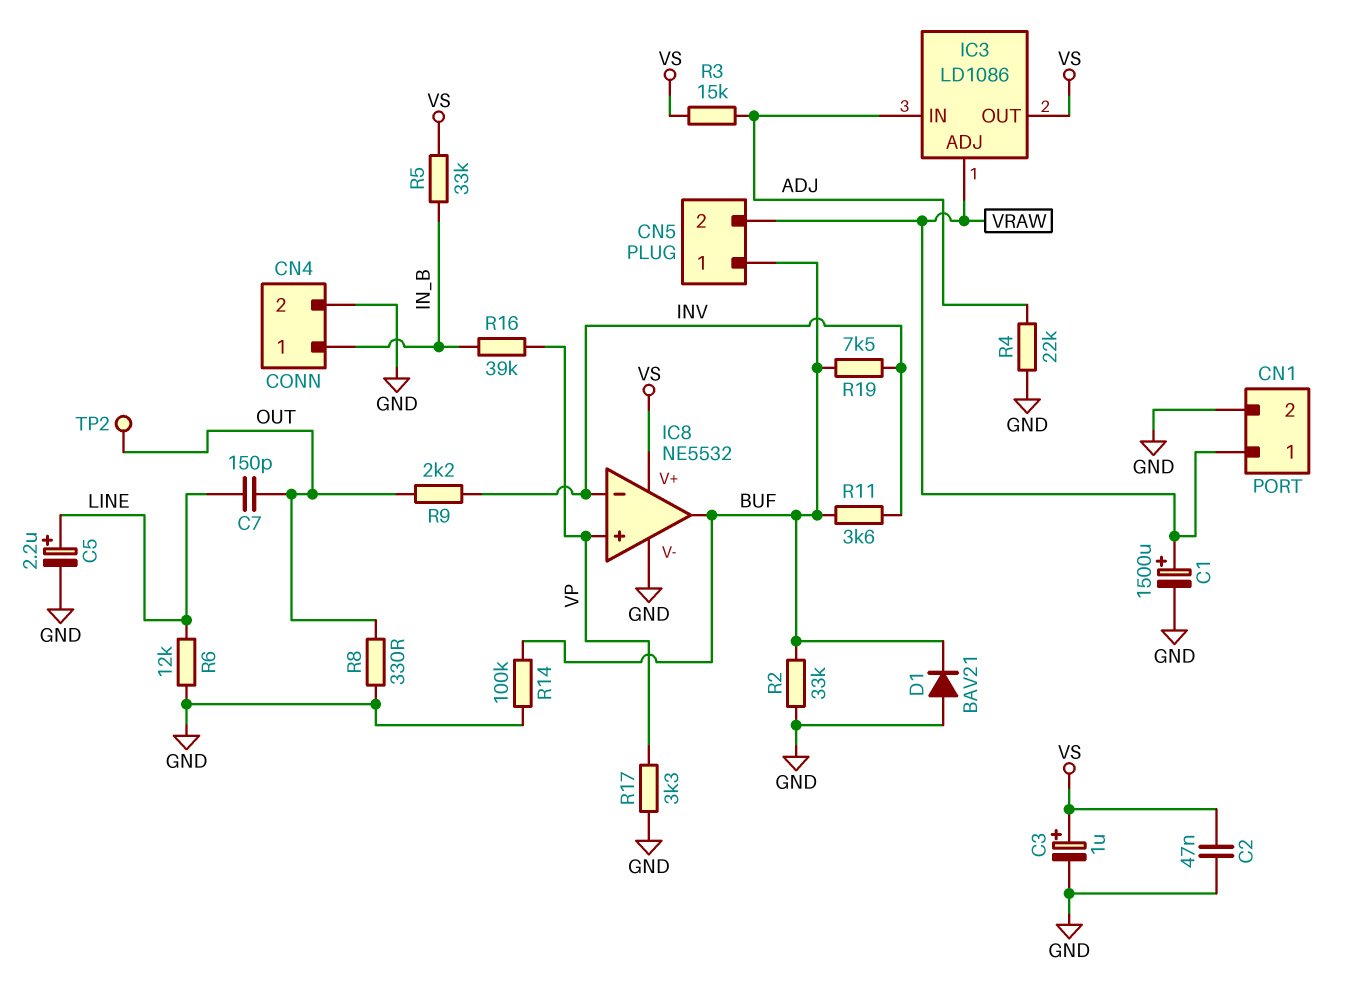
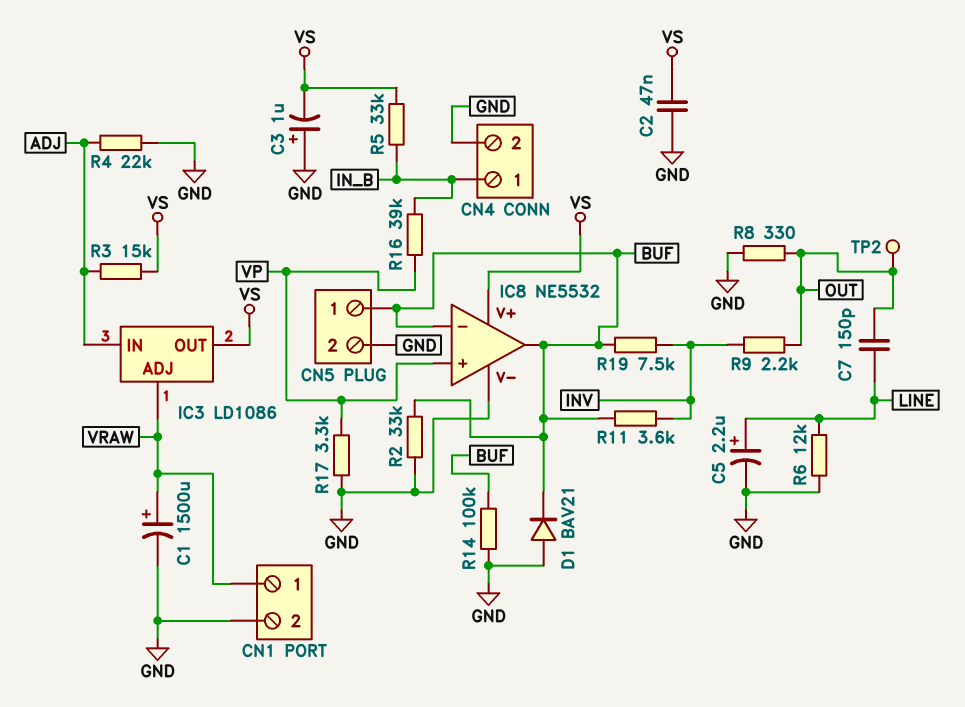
C3: 1uF (plus VS, minus GND) -> 1uF (plus GND, minus VS)
CN5 pin 2: VRAW -> GND
IC8 pin in-: INV -> BUF

